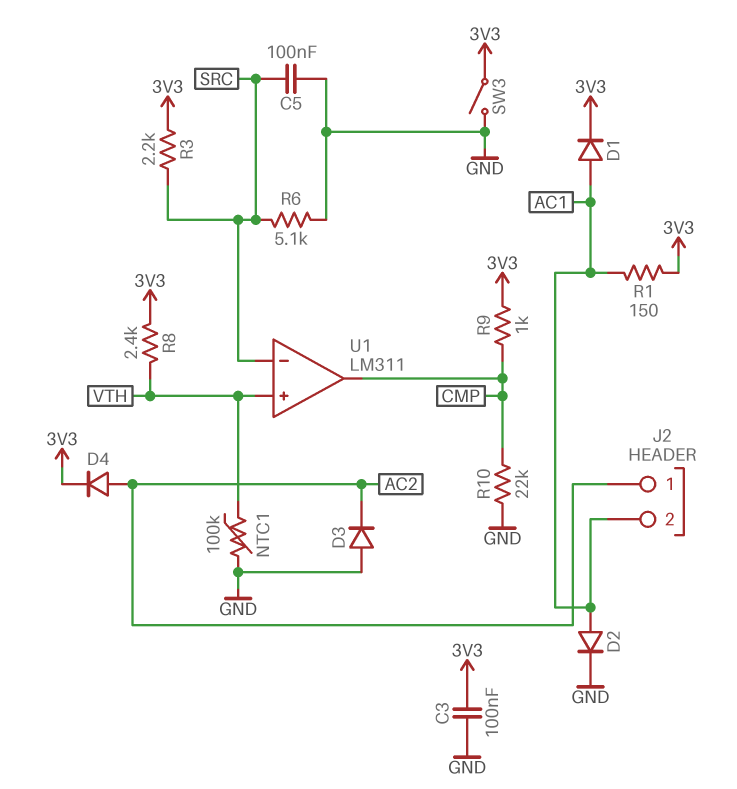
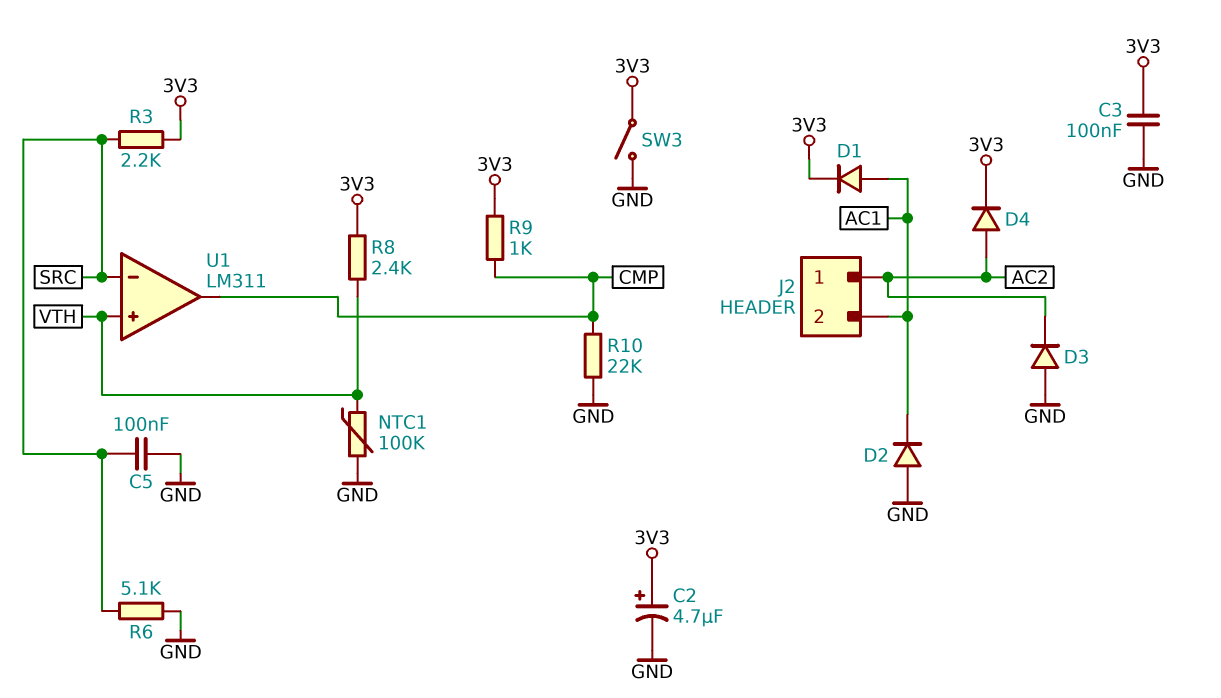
C2: none -> 4.7uF (plus 3V3, minus GND)
D2: diode (A AC1, K GND) -> diode (A GND, K AC1)
R1: 150 (3V3, AC1) -> none

